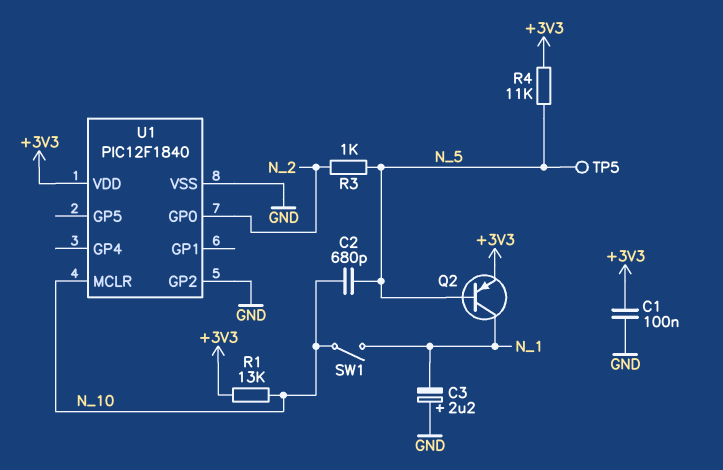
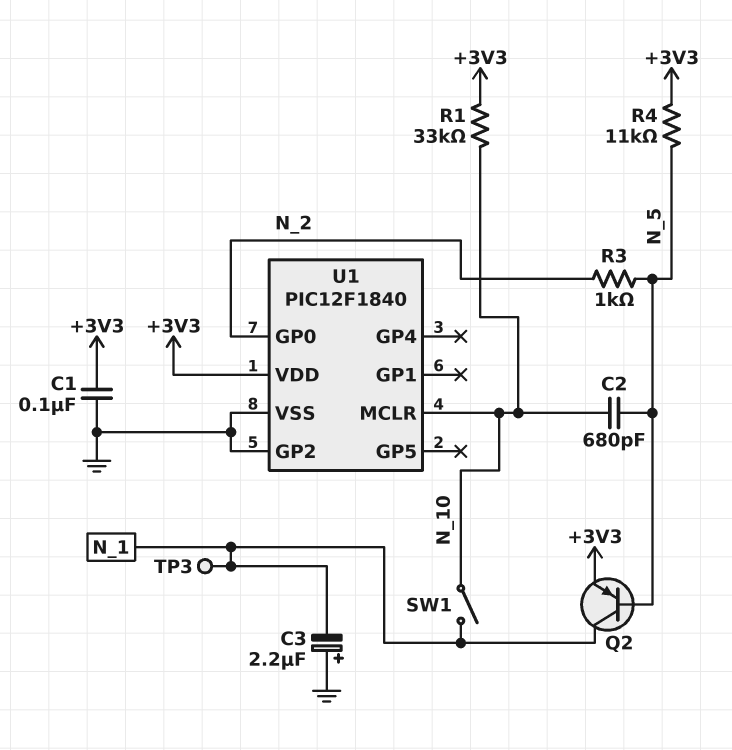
R1: 13k (+3V3, N_10) -> 33k (+3V3, N_10)
TP3: none -> test point (N_1)
TP5: test point (N_5) -> none

